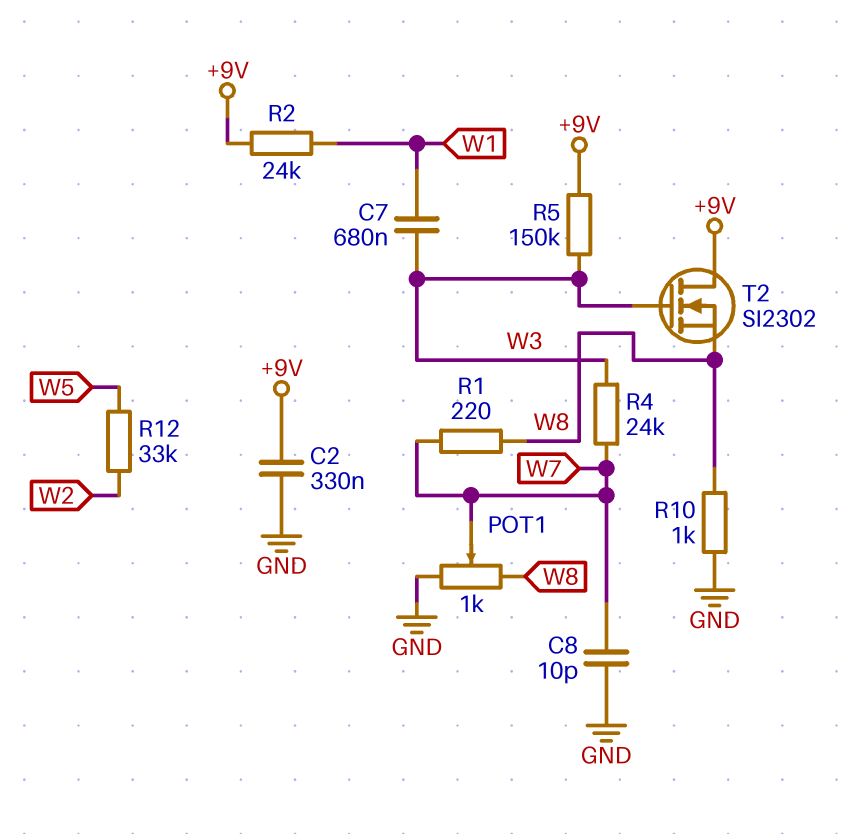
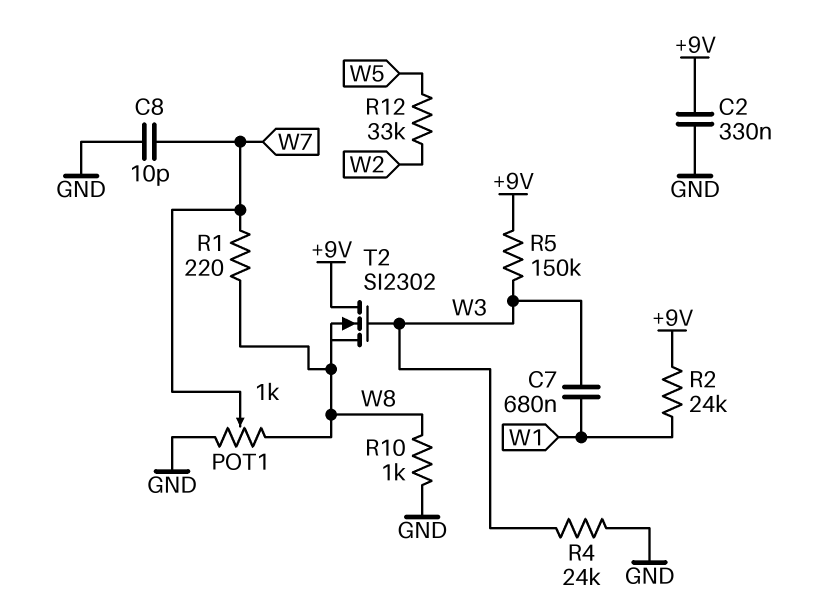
R4: 24k (W3, W7) -> 24k (GND, W3)

